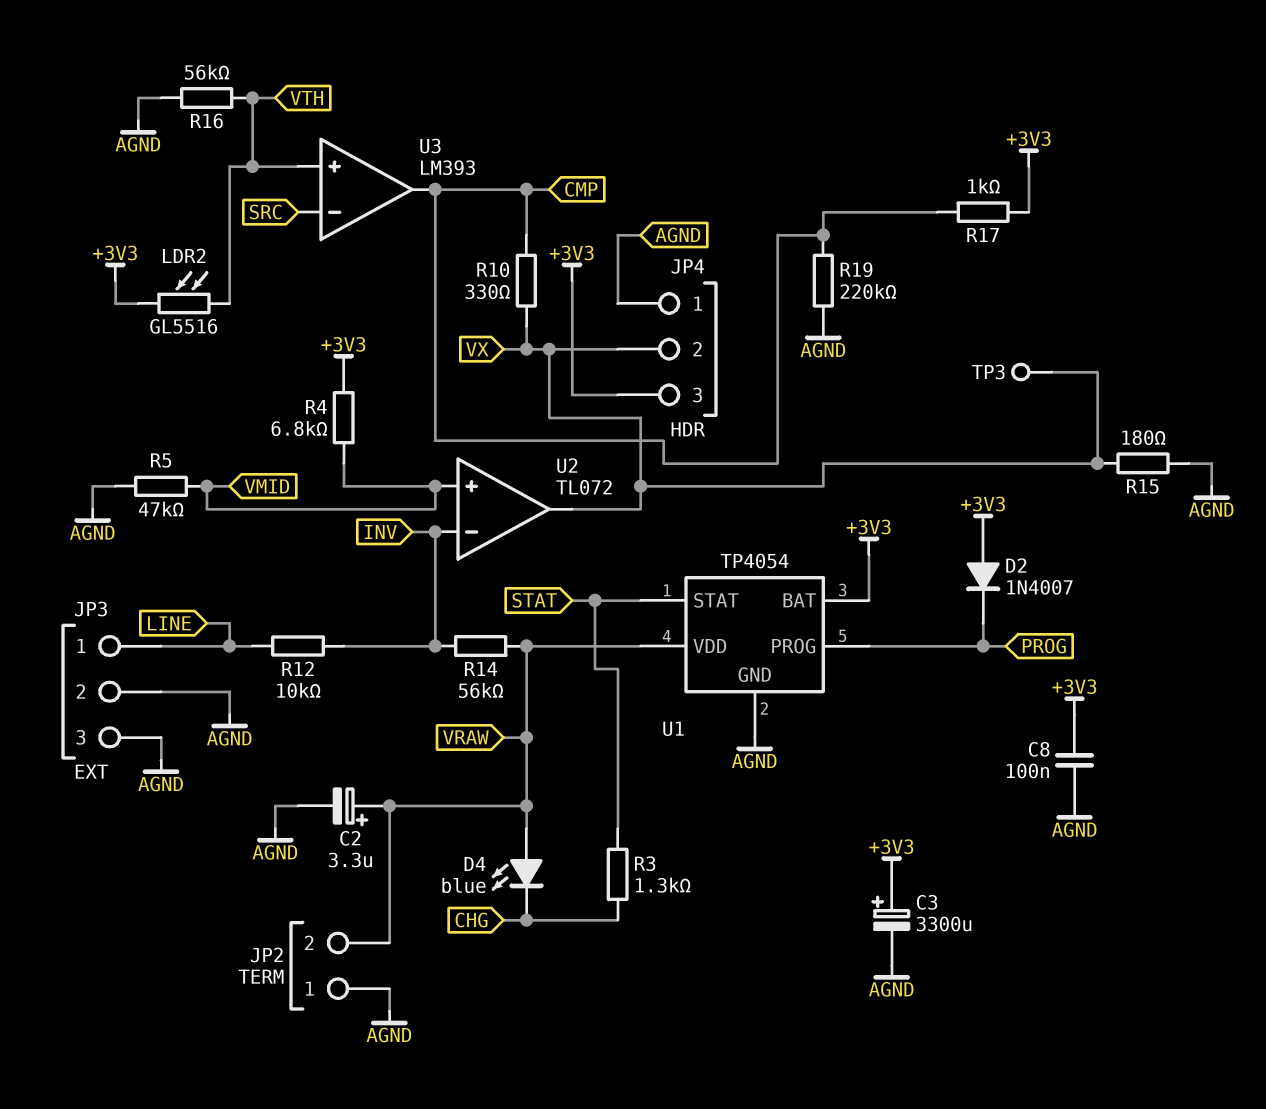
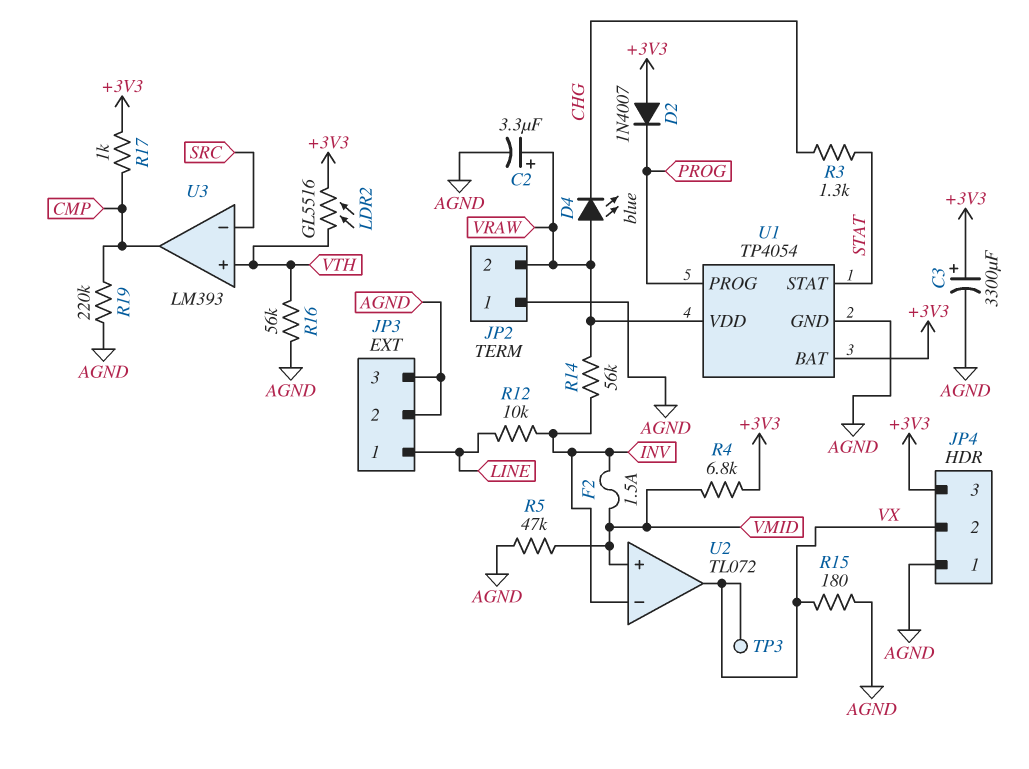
C8: 100nF (+3V3, AGND) -> none
F2: none -> 1.5A (INV, VMID)
R10: 330 (CMP, VX) -> none

